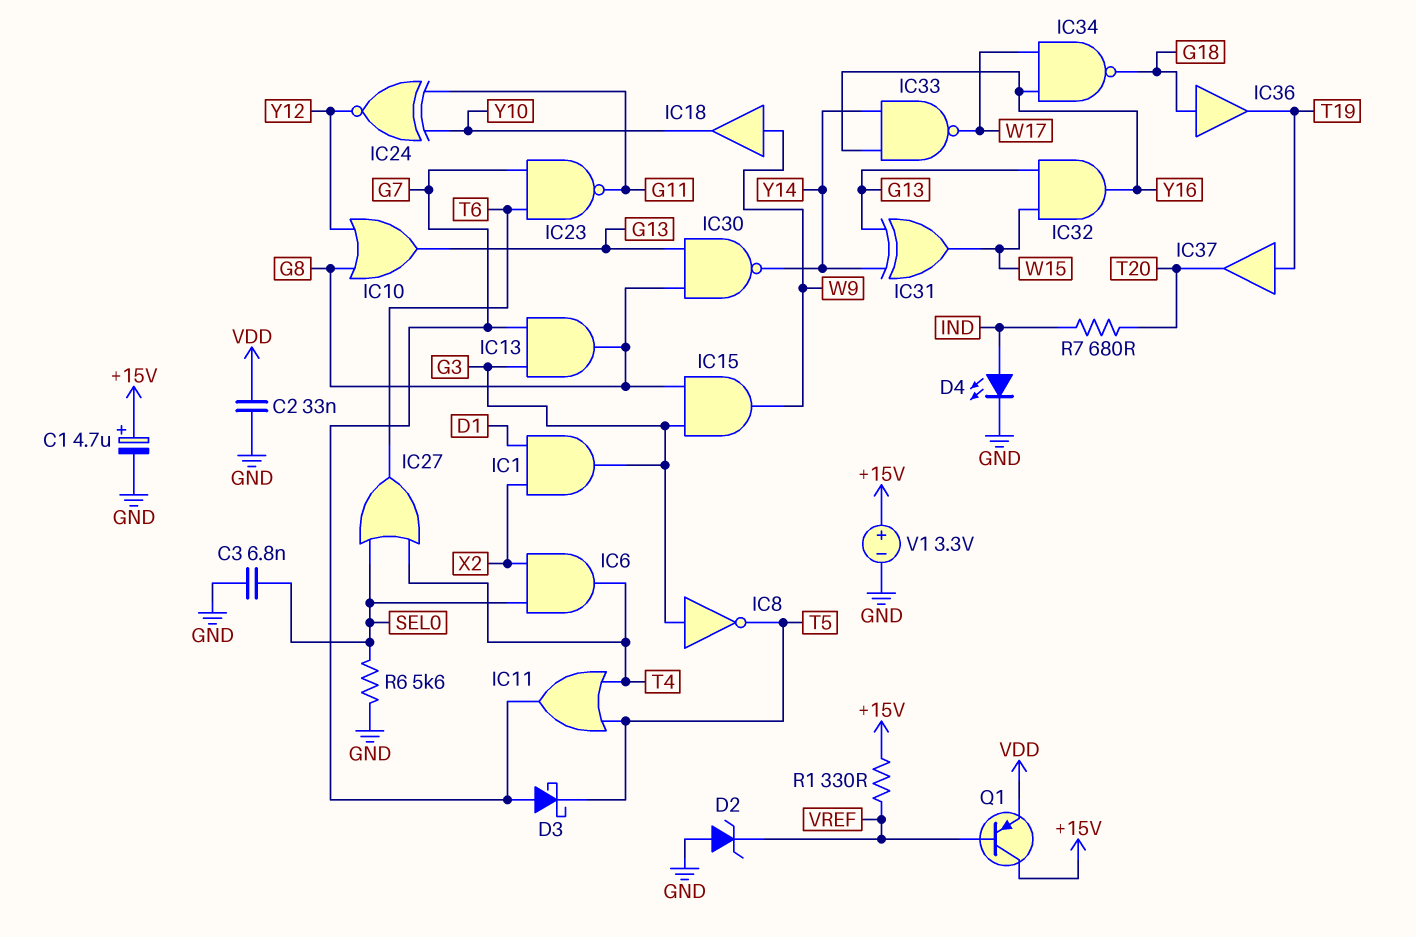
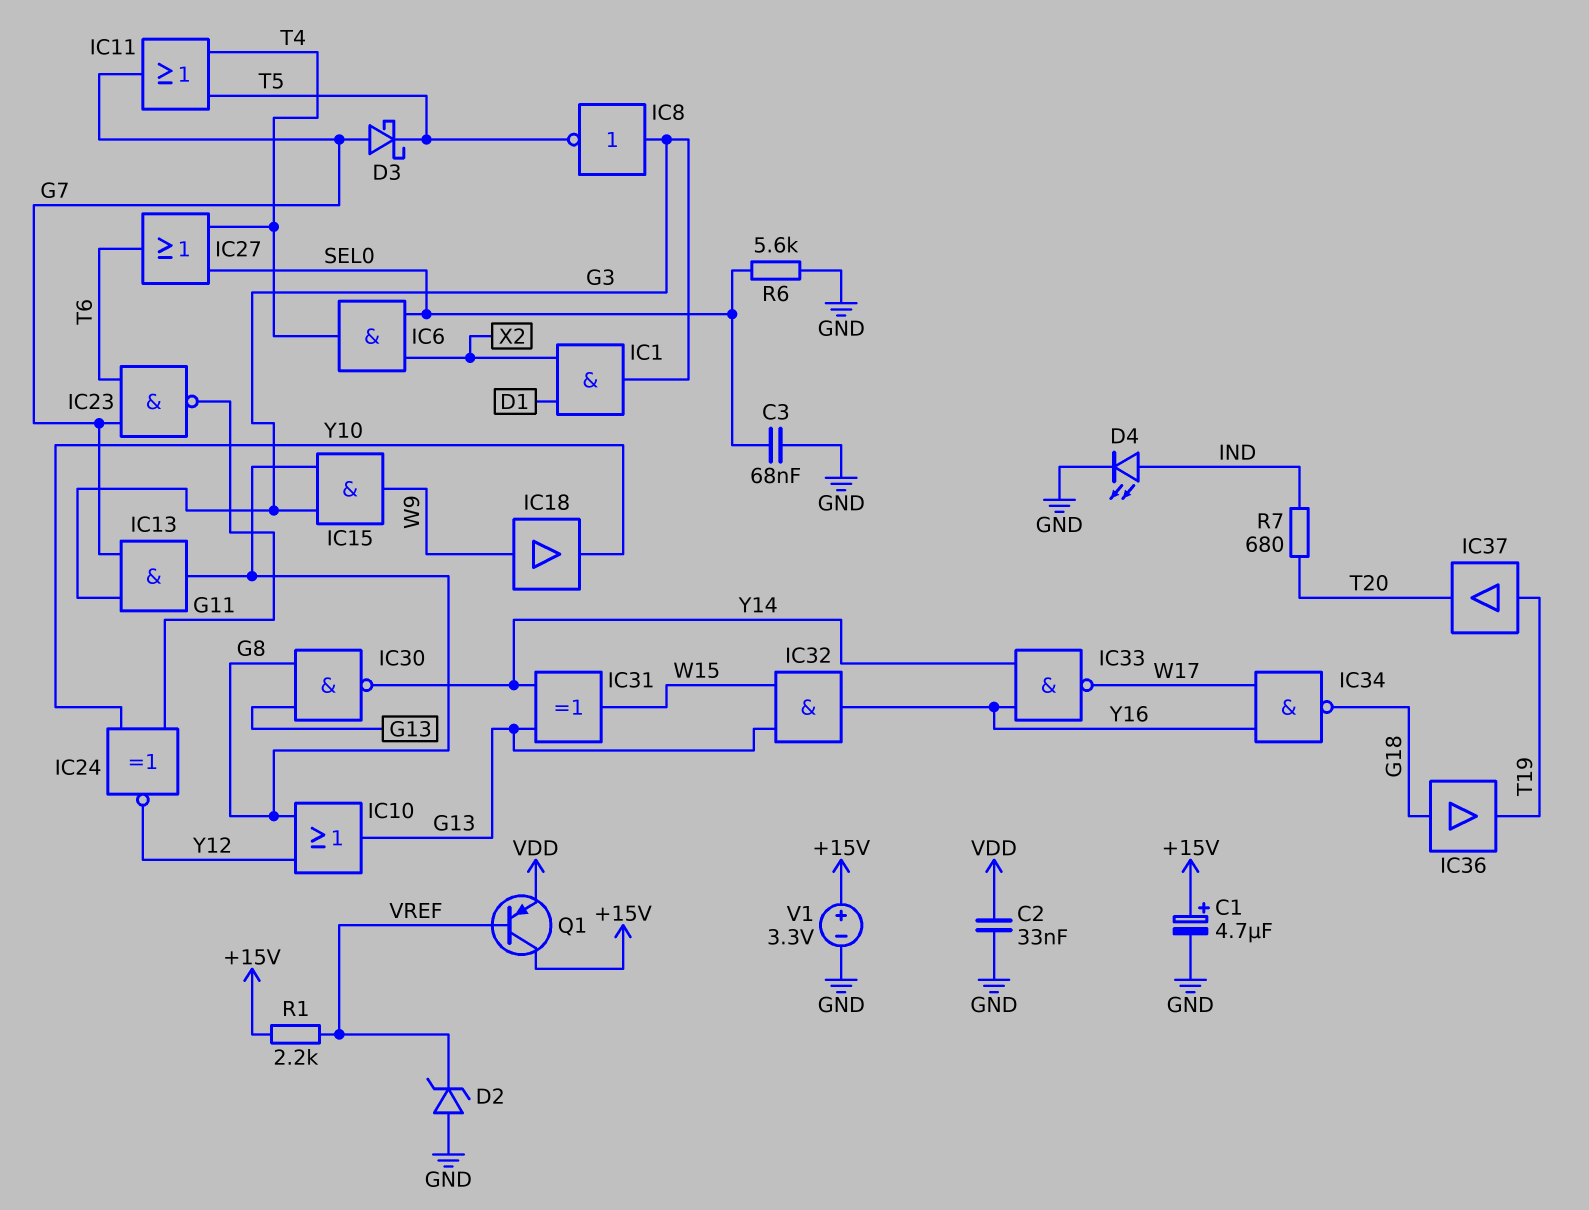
C3: 6.8nF (GND, SEL0) -> 68nF (GND, SEL0)
R1: 330 (+15V, VREF) -> 2.2k (+15V, VREF)

